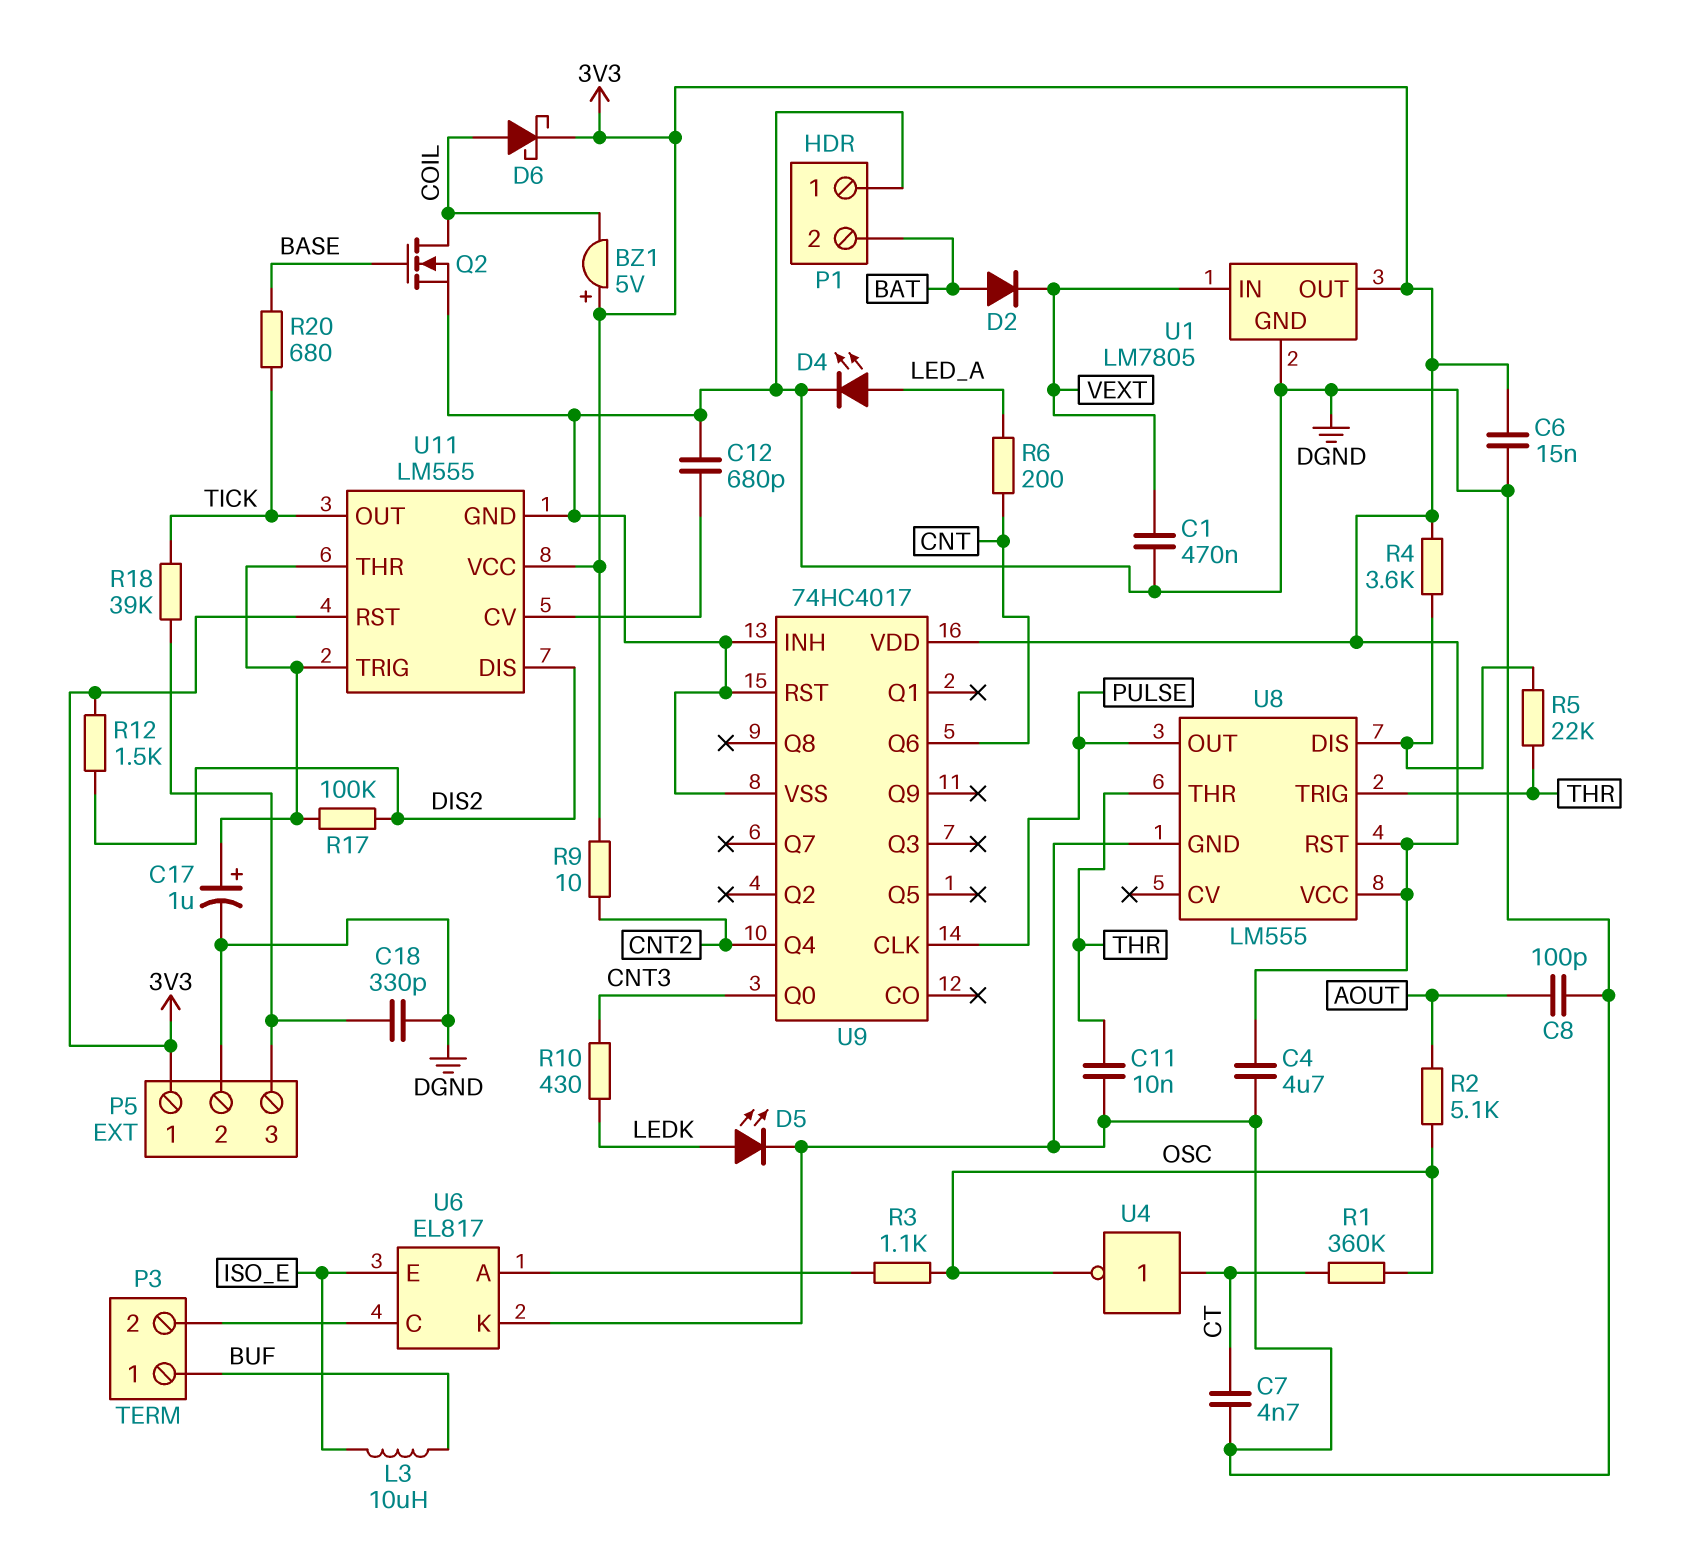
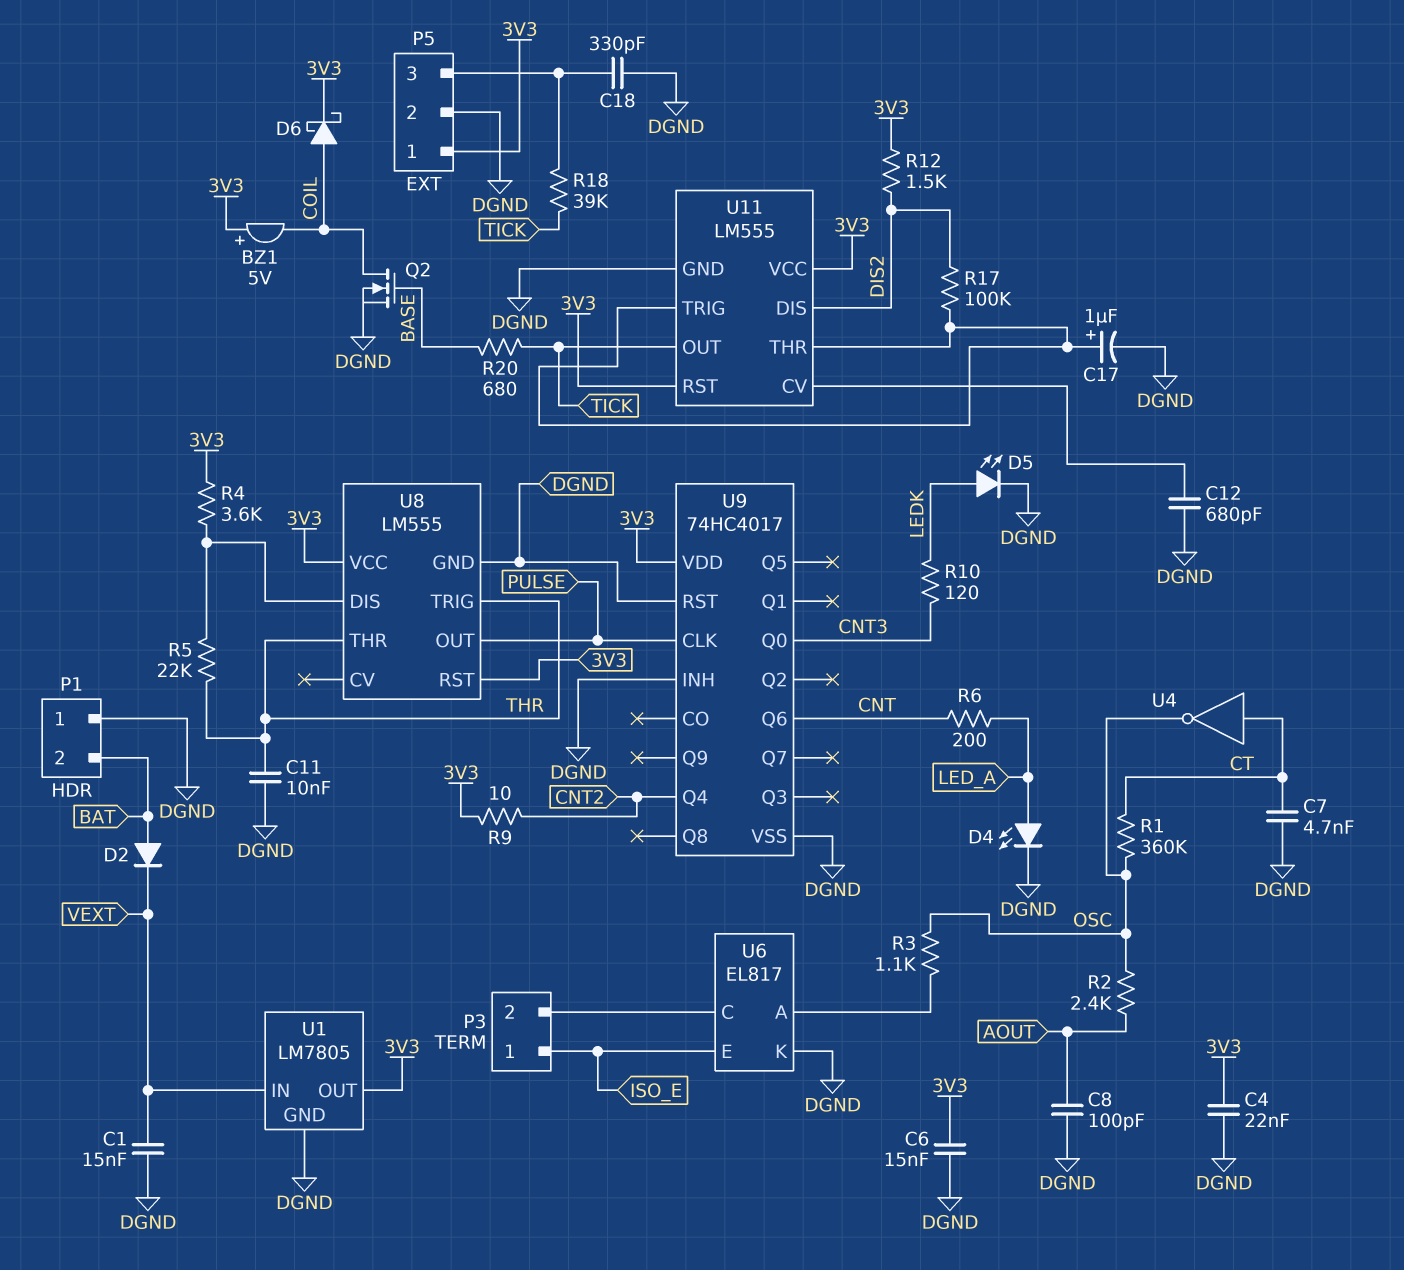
C1: 470nF (DGND, VEXT) -> 15nF (DGND, VEXT)
C4: 4.7uF (3V3, DGND) -> 22nF (3V3, DGND)
L3: 10uH (BUF, ISO_E) -> none
P3 pin 1: BUF -> ISO_E
R2: 5.1k (AOUT, OSC) -> 2.4k (AOUT, OSC)
R10: 430 (CNT3, LEDK) -> 120 (CNT3, LEDK)

